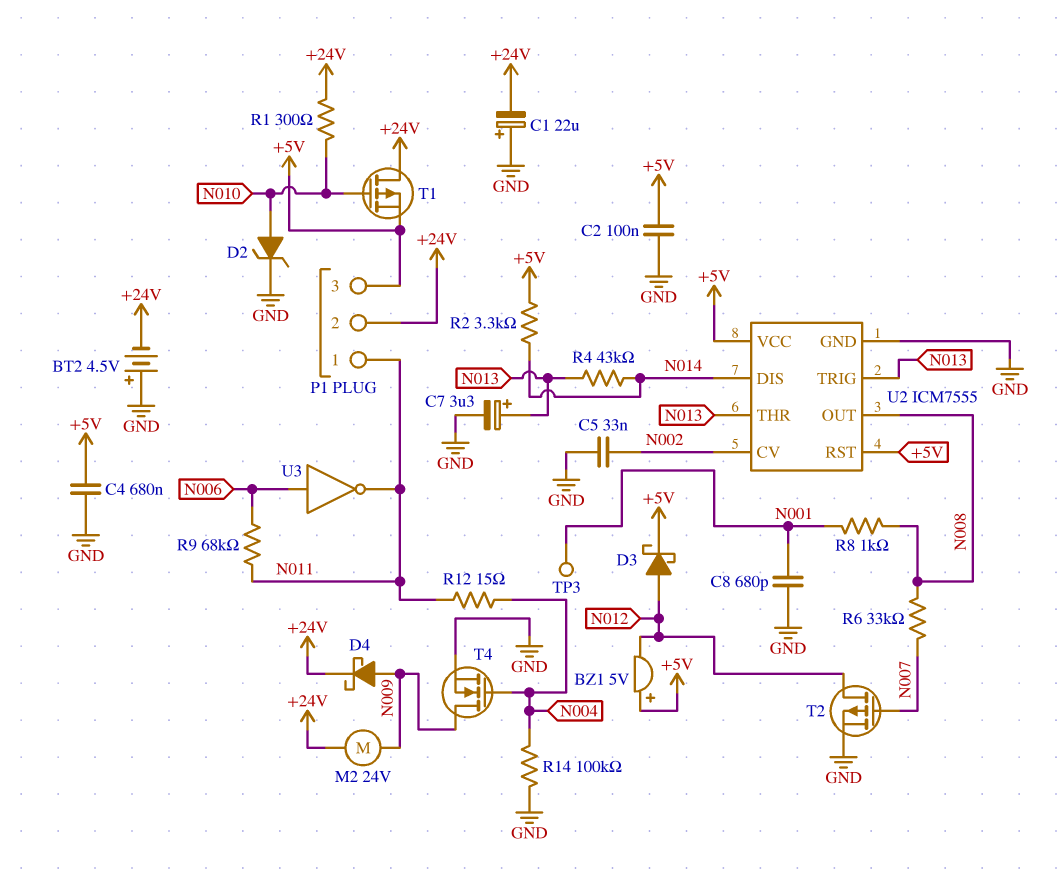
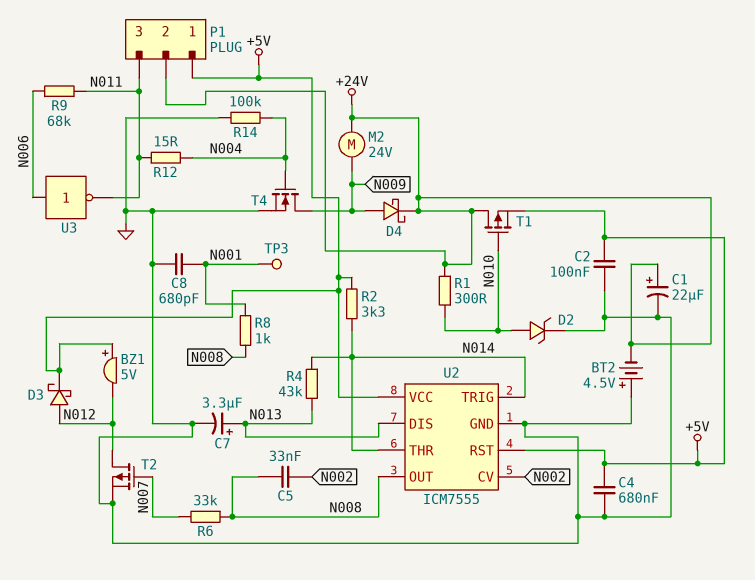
C1: 22uF (plus GND, minus +24V) -> 22uF (plus +24V, minus GND)
C5: 33nF (GND, N002) -> 33nF (N002, N008)
P1 pin 1: N011 -> +5V
P1 pin 3: +5V -> N011
U2 pin DIS: N014 -> N013
U2 pin THR: N013 -> N014
U2 pin TRIG: N013 -> N014

